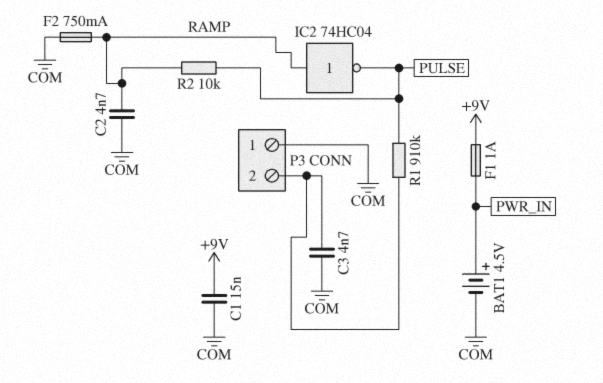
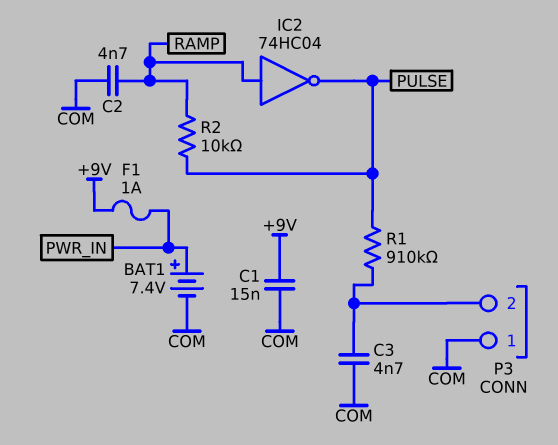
BAT1: 4.5V (plus PWR_IN, minus COM) -> 7.4V (plus PWR_IN, minus COM)
F2: 750mA (COM, RAMP) -> none

